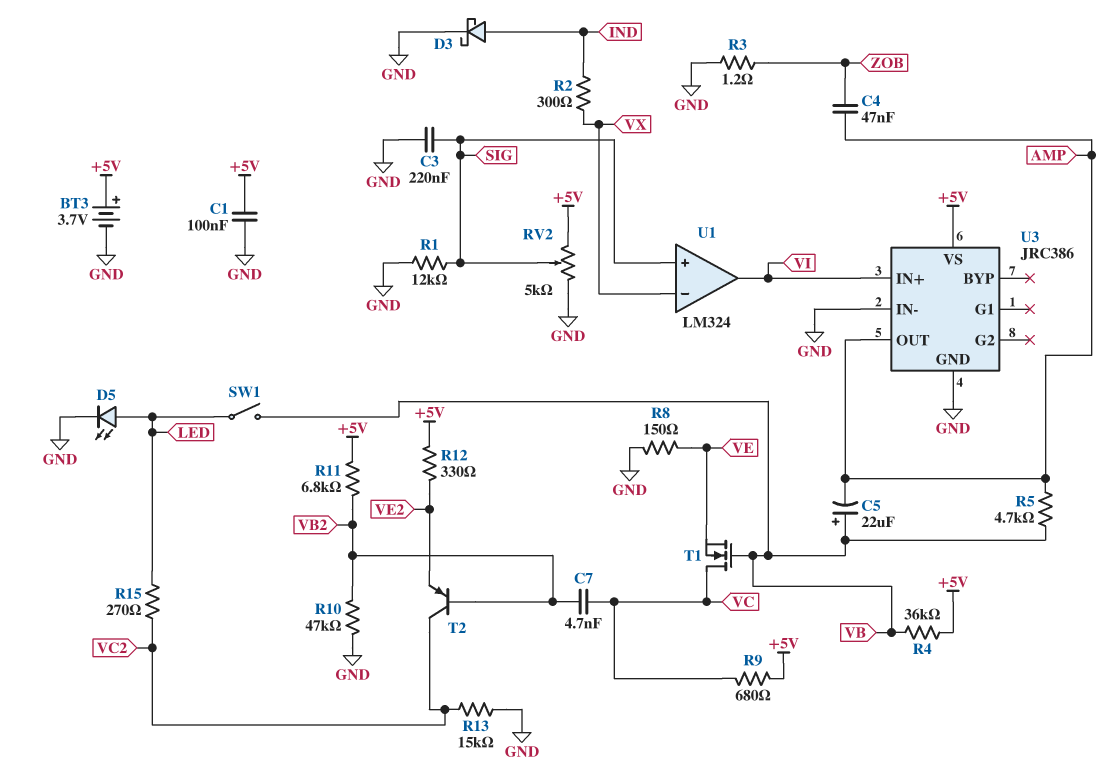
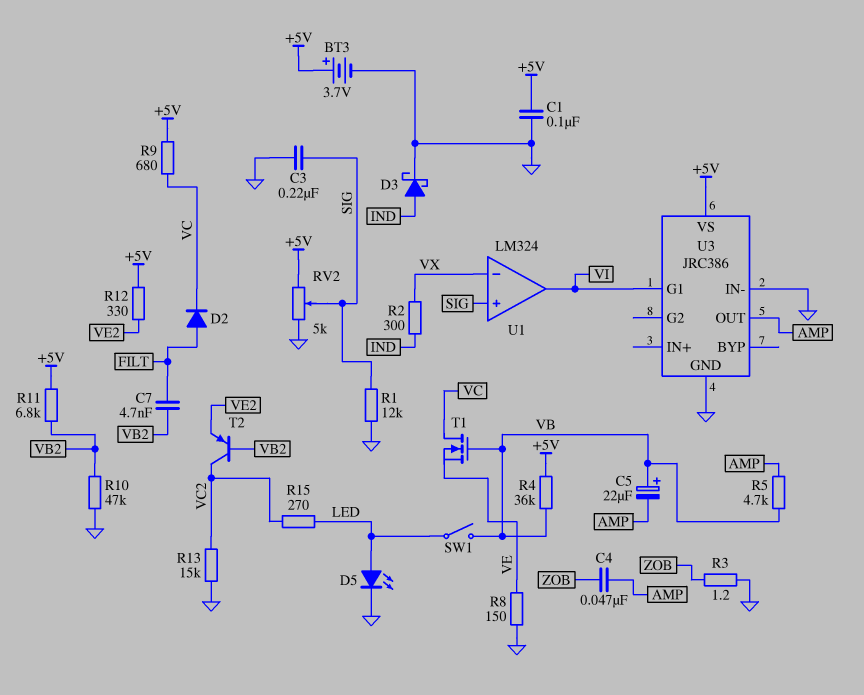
C7: 4.7nF (VB2, VC) -> 4.7nF (FILT, VB2)
D2: none -> diode (A FILT, K VC)
U3 pin G1: none -> VI
U3 pin IN+: VI -> none

